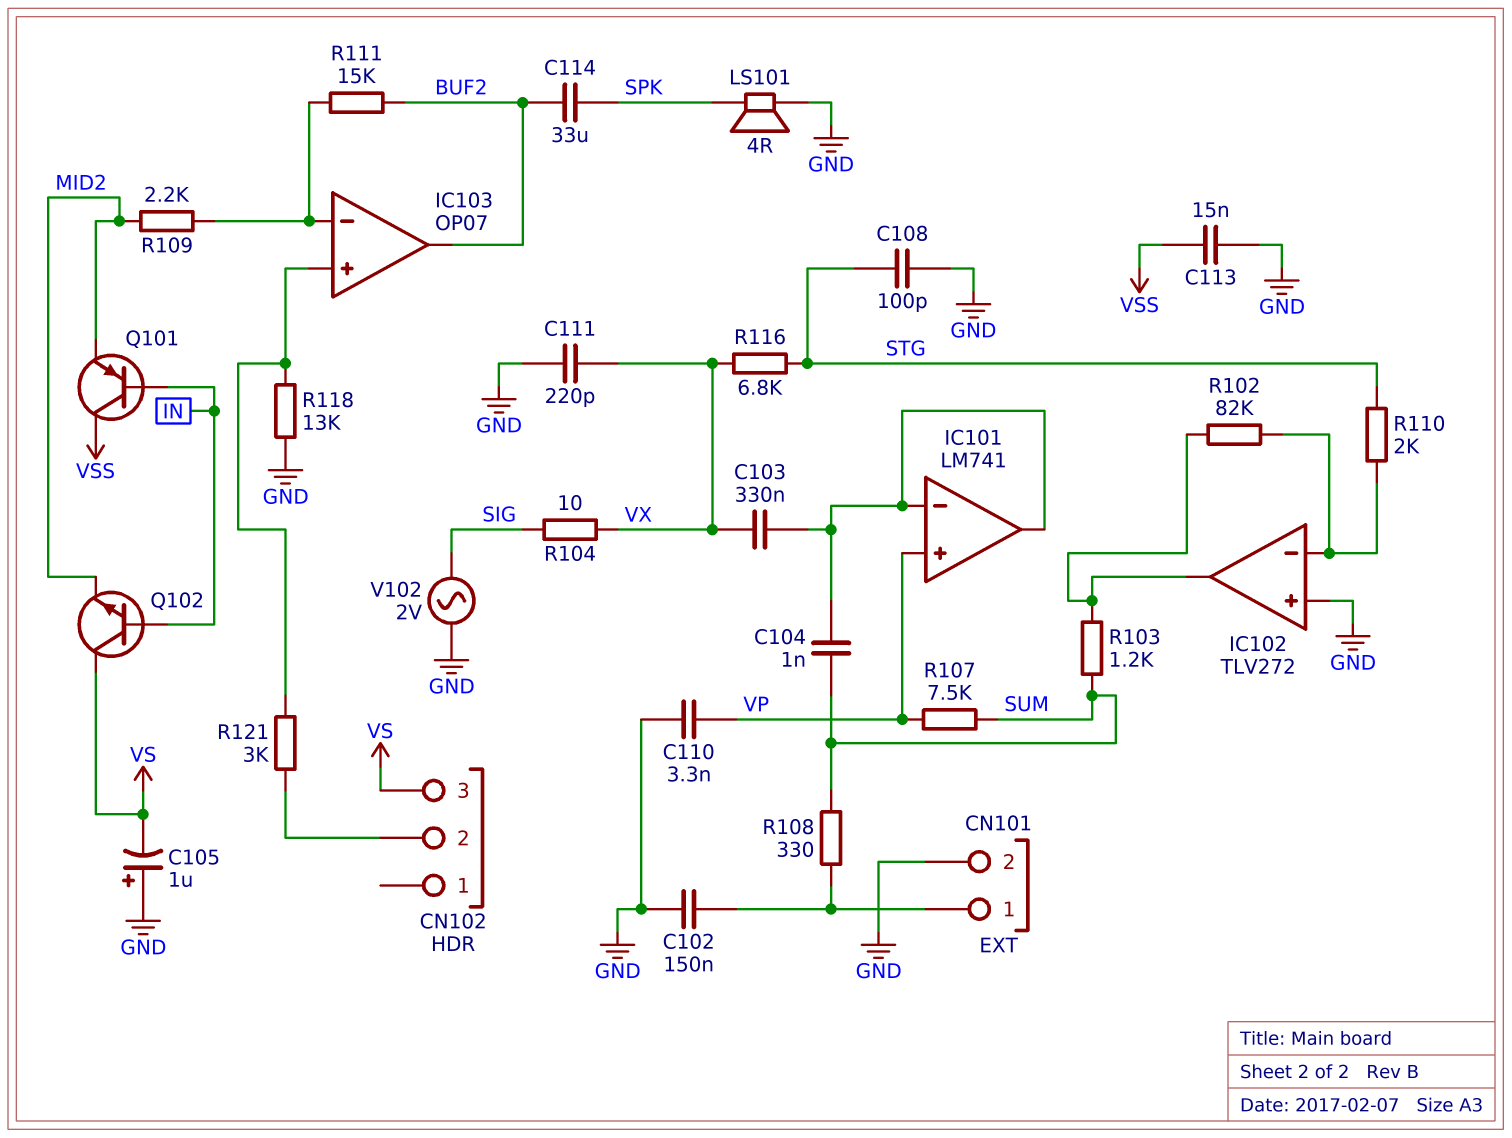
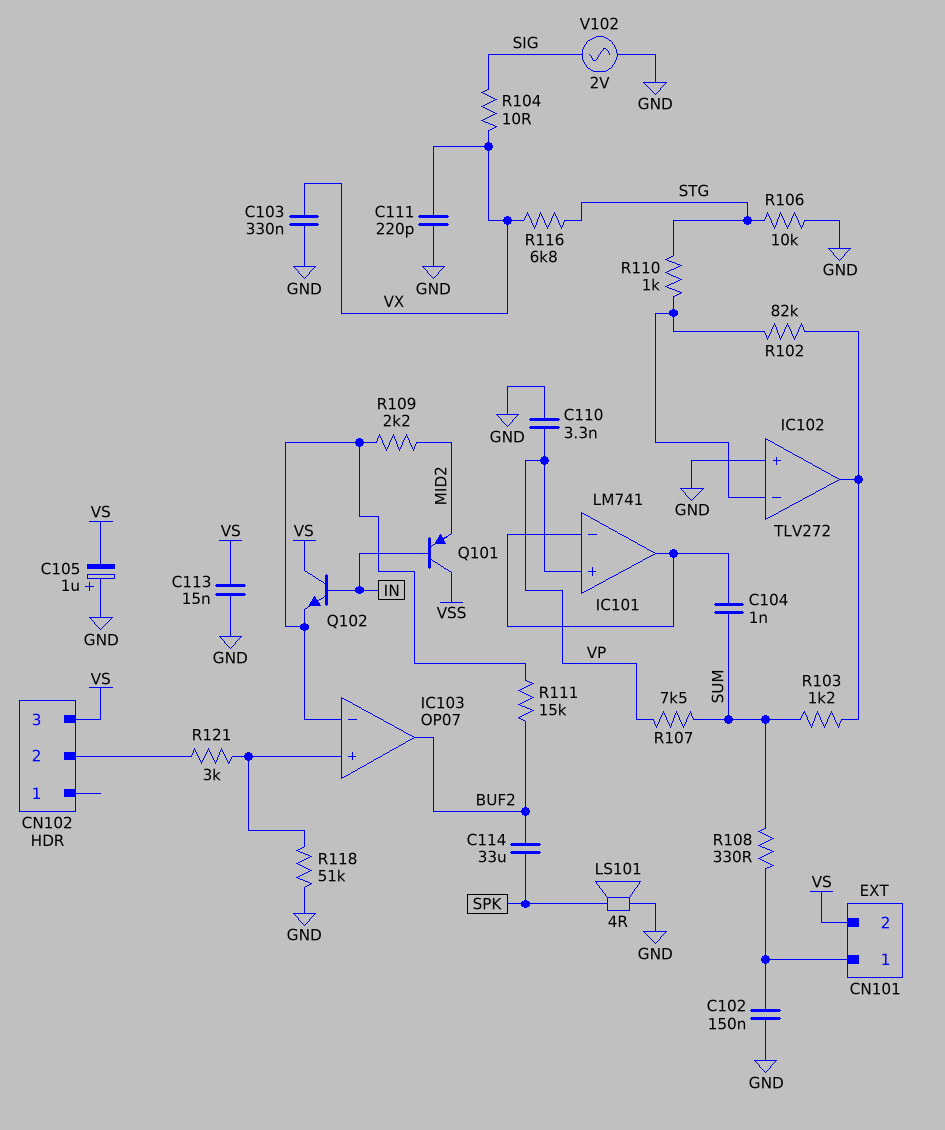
C103: 330nF (IC101/in-, VX) -> 330nF (GND, VX)
C108: 100pF (GND, STG) -> none
C113: 15nF (GND, VSS) -> 15nF (GND, VS)
CN101 pin 2: GND -> VS
Q102: NPN (B IN, C VS, E MID2) -> NPN (B IN, C VS, E IC103/in-)
R106: none -> 10k (GND, STG)
R110: 2k (IC102/in-, STG) -> 1k (IC102/in-, STG)
R118: 13k (GND, IC103/in+) -> 51k (GND, IC103/in+)

